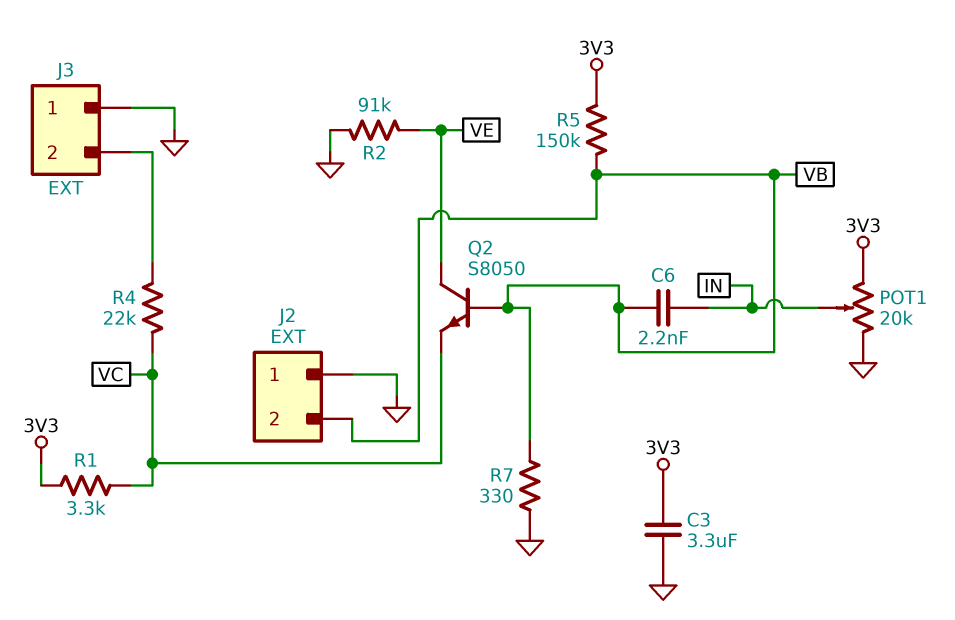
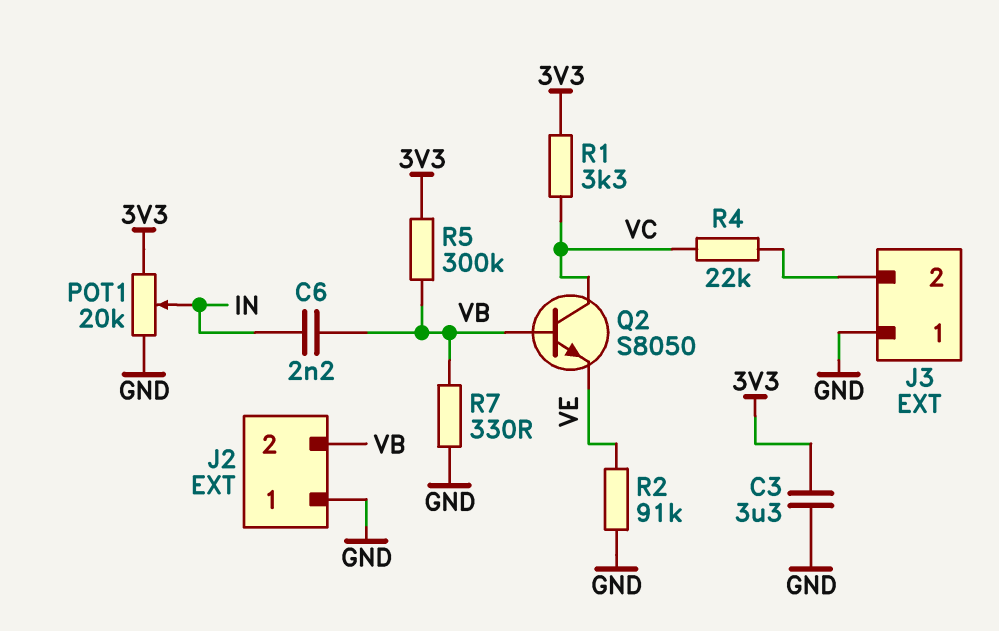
Q2: NPN S8050 (B VB, C VE, E VC) -> NPN S8050 (B VB, C VC, E VE)
R5: 150k (3V3, VB) -> 300k (3V3, VB)

